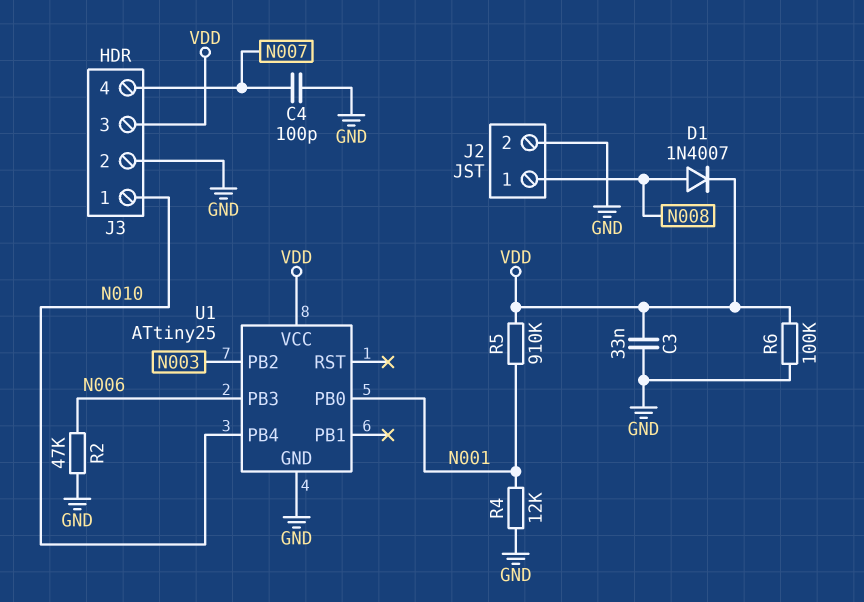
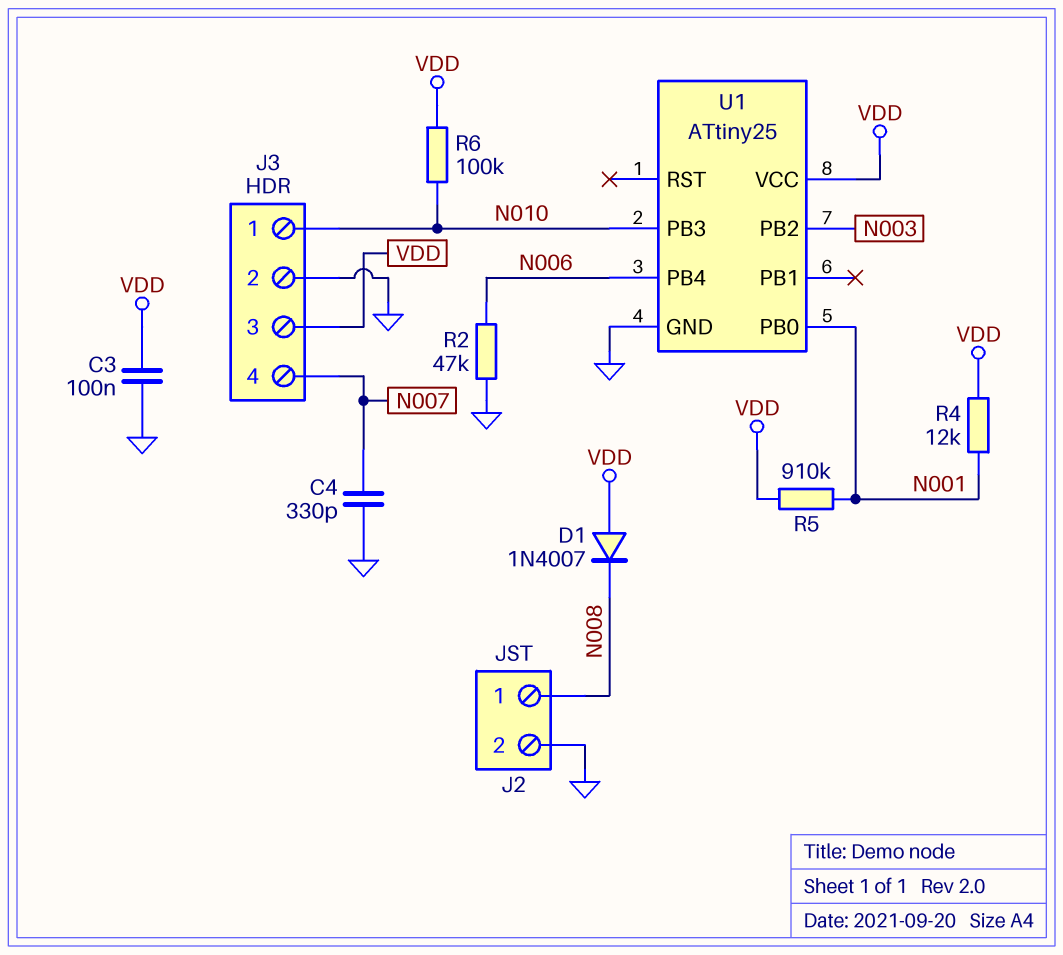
C3: 33nF (GND, VDD) -> 100nF (GND, VDD)
C4: 100pF (GND, N007) -> 330pF (GND, N007)
D1: diode 1N4007 (A N008, K VDD) -> diode 1N4007 (A VDD, K N008)
R4: 12k (GND, N001) -> 12k (N001, VDD)
R6: 100k (GND, VDD) -> 100k (N010, VDD)
U1 pin PB3: N006 -> N010
U1 pin PB4: N010 -> N006

